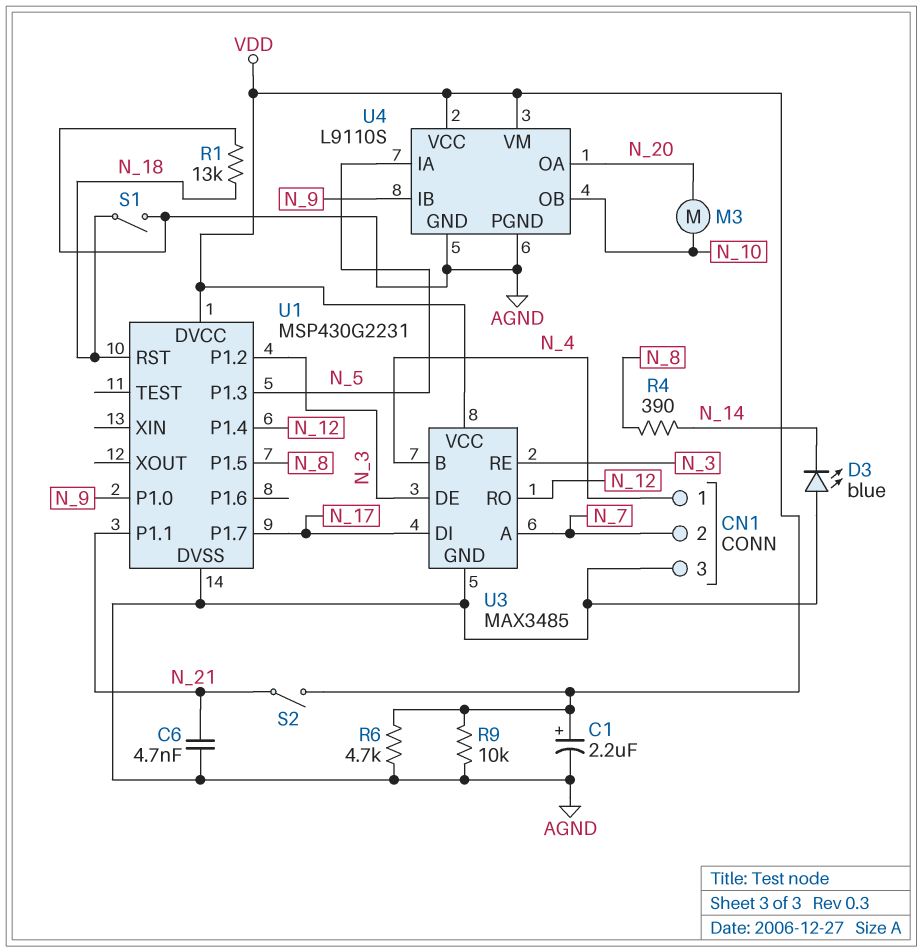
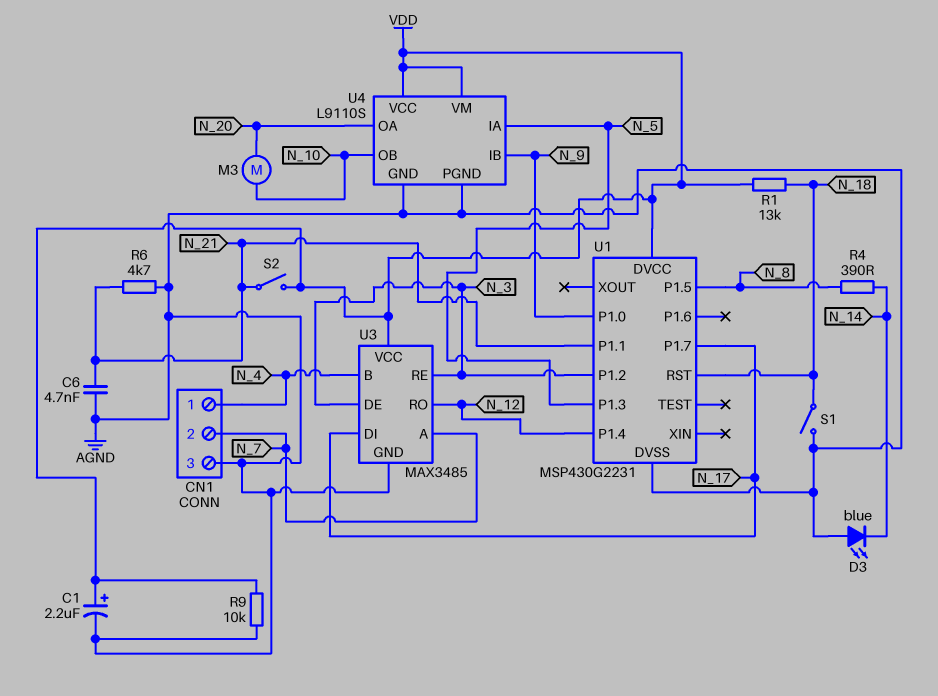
R1: 13k (AGND, N_18) -> 13k (N_18, VDD)
R6: 4.7k (AGND, VDD) -> 4.7k (AGND, N_21)

